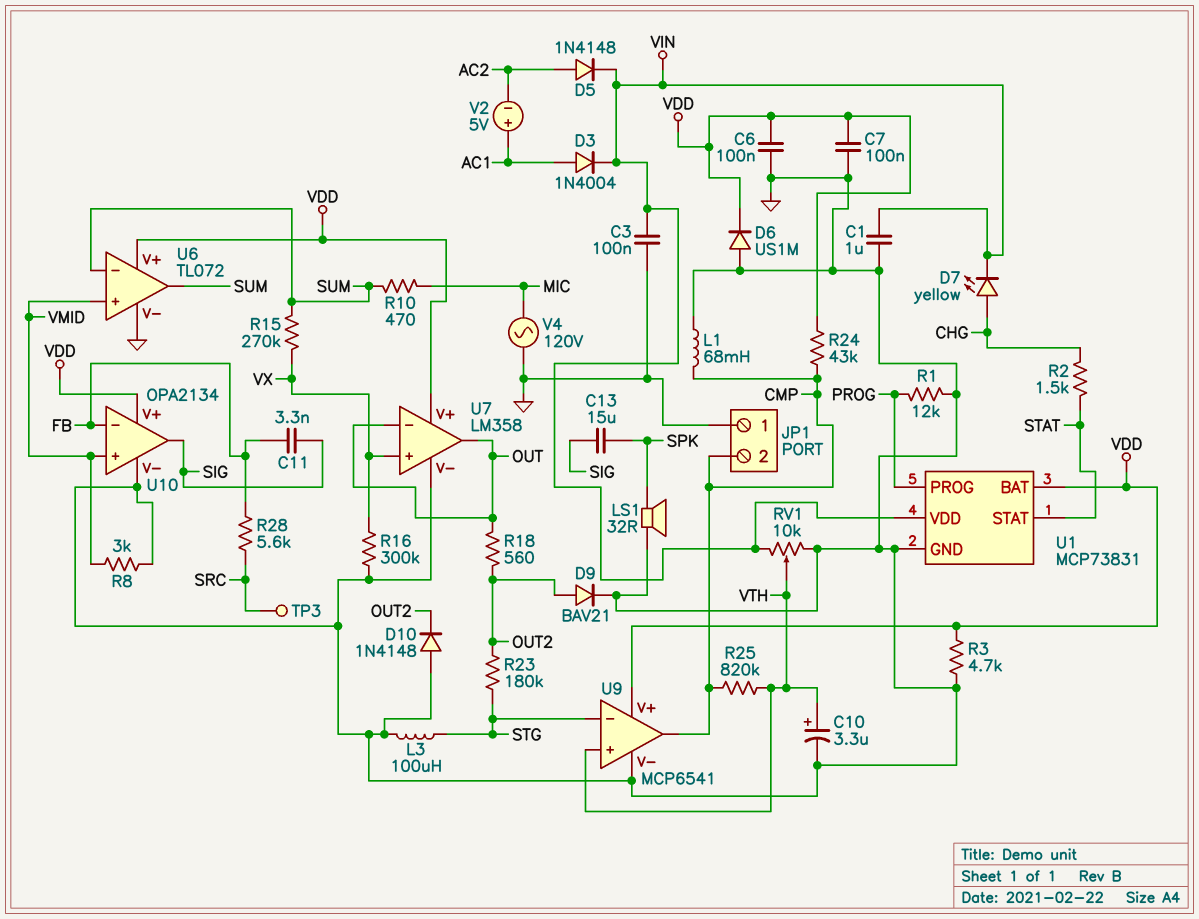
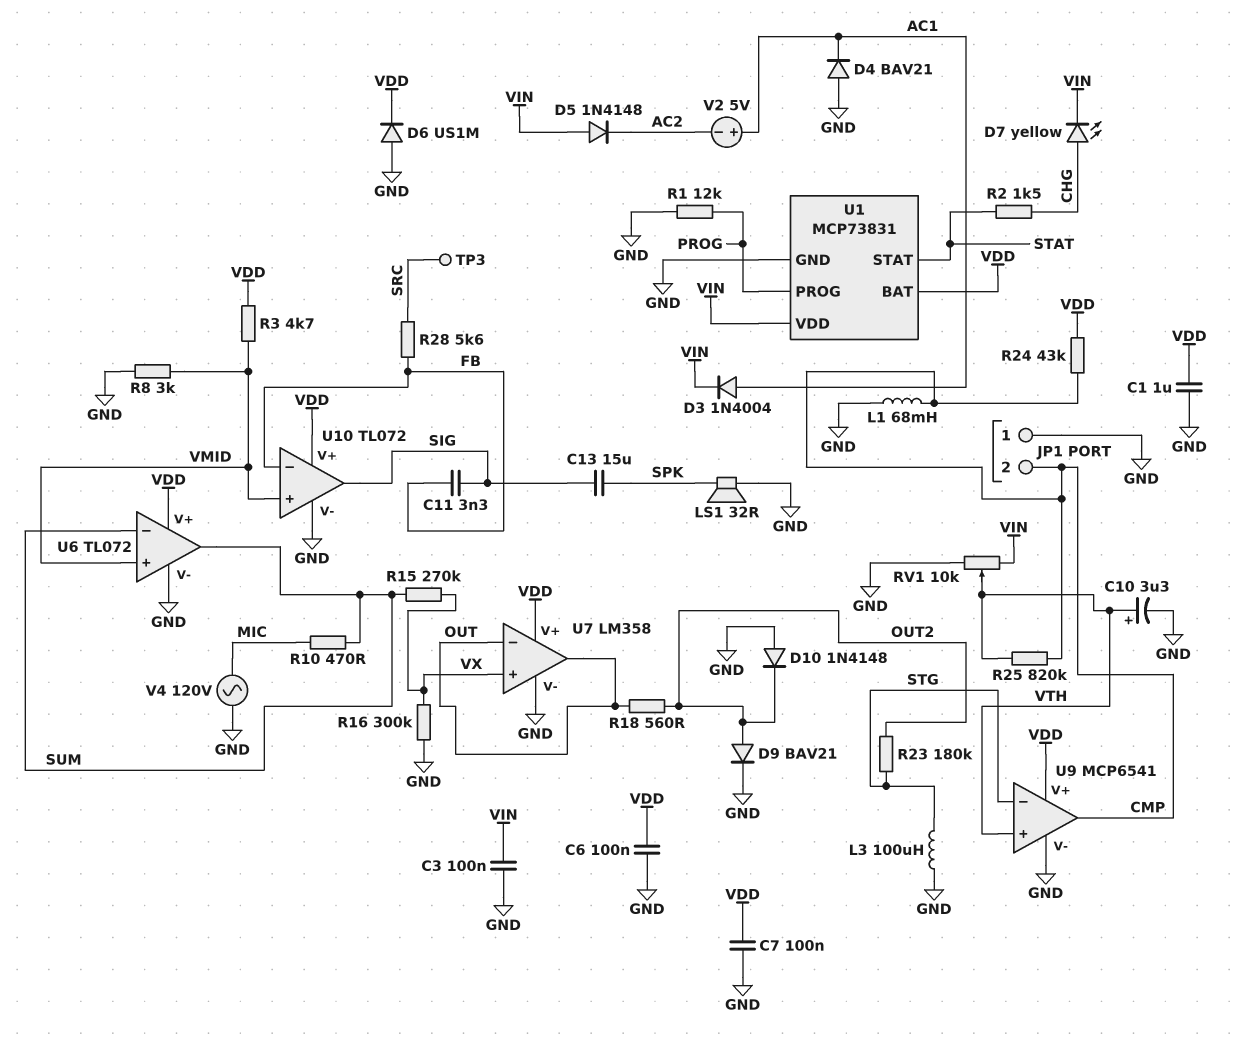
C1: 1uF (GND, VIN) -> 1uF (GND, VDD)
D4: none -> diode BAV21 (A GND, K AC1)
D5: diode 1N4148 (A AC2, K VIN) -> diode 1N4148 (A VIN, K AC2)
R3: 4.7k (GND, VDD) -> 4.7k (VDD, VMID)
U10: OPA2134 -> TL072

